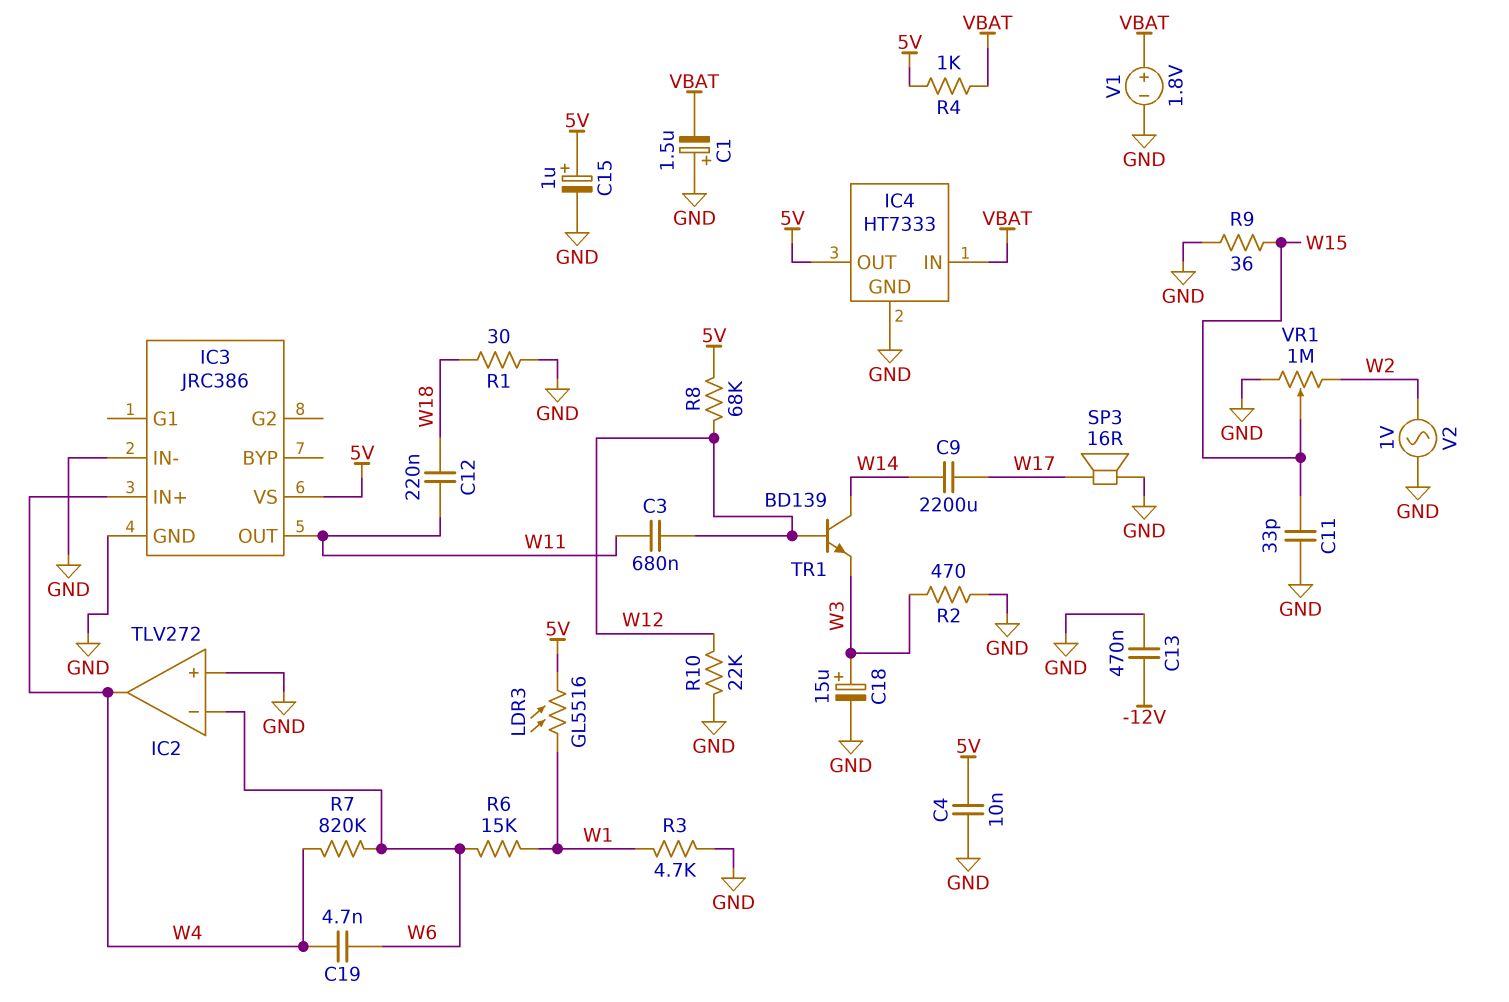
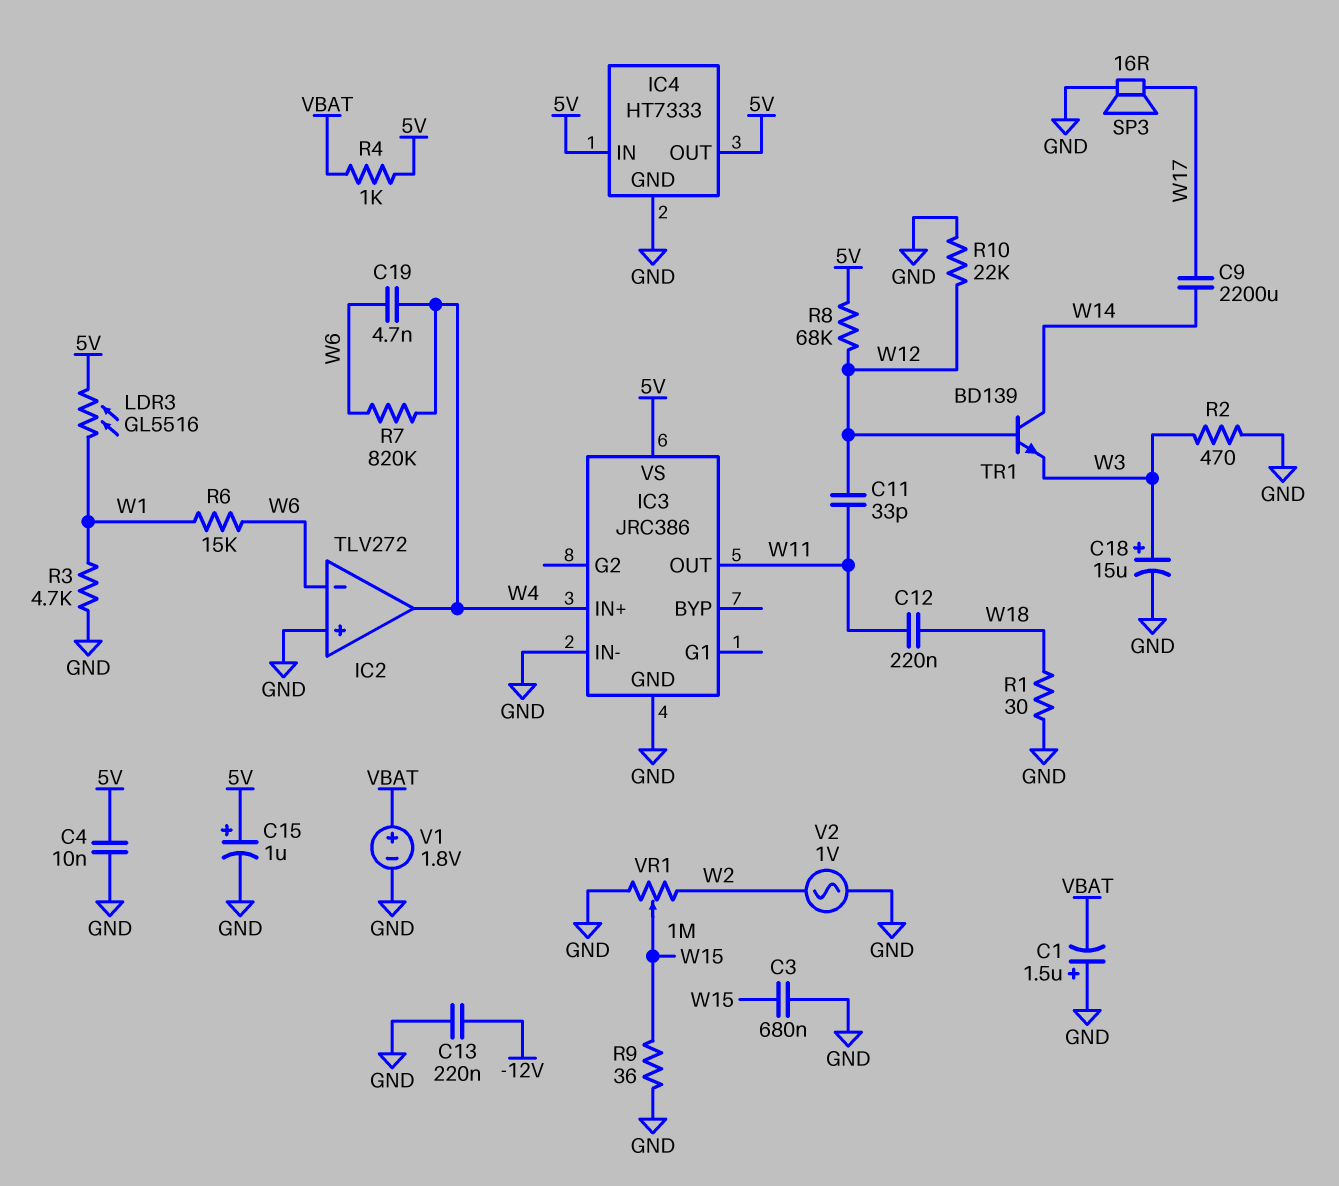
C3: 680nF (W11, W12) -> 680nF (GND, W15)
C11: 33pF (GND, W15) -> 33pF (W11, W12)
C13: 470nF (-12V, GND) -> 220nF (-12V, GND)
IC4 pin IN: VBAT -> 5V

